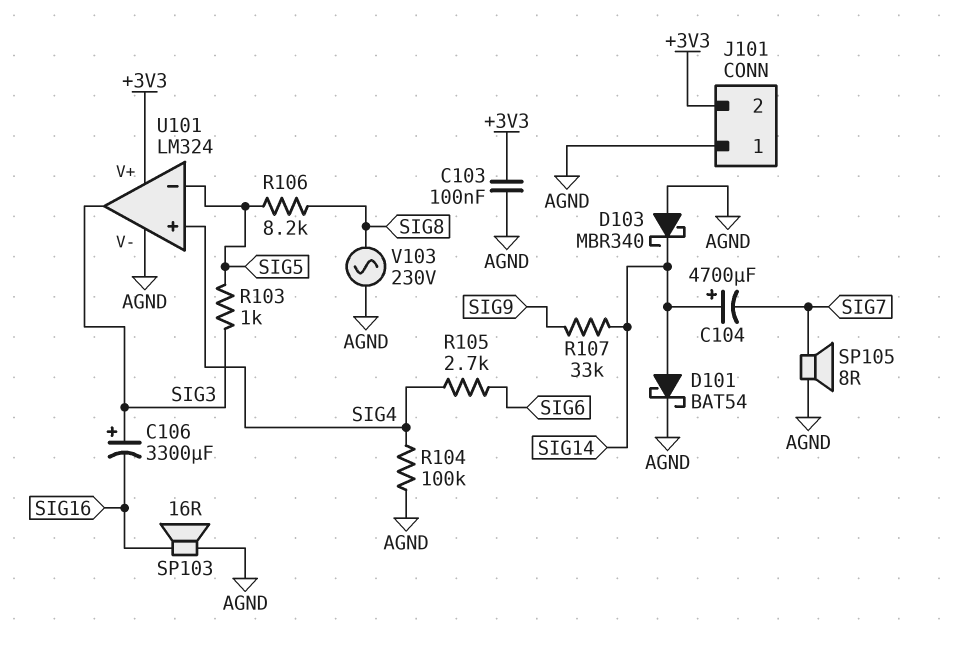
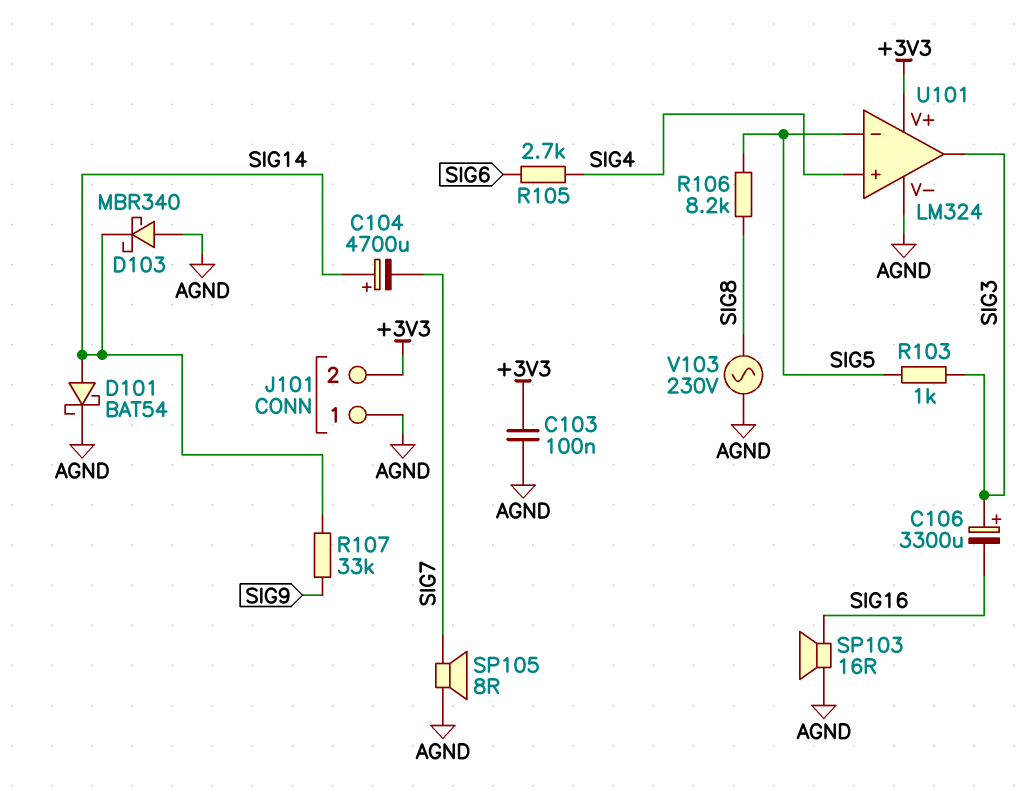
R104: 100k (AGND, SIG4) -> none

